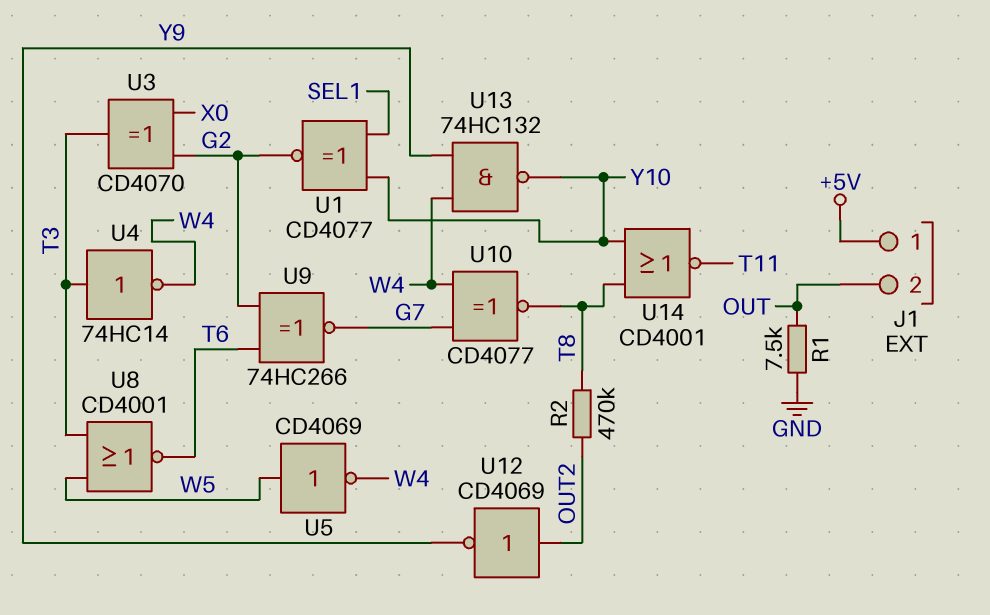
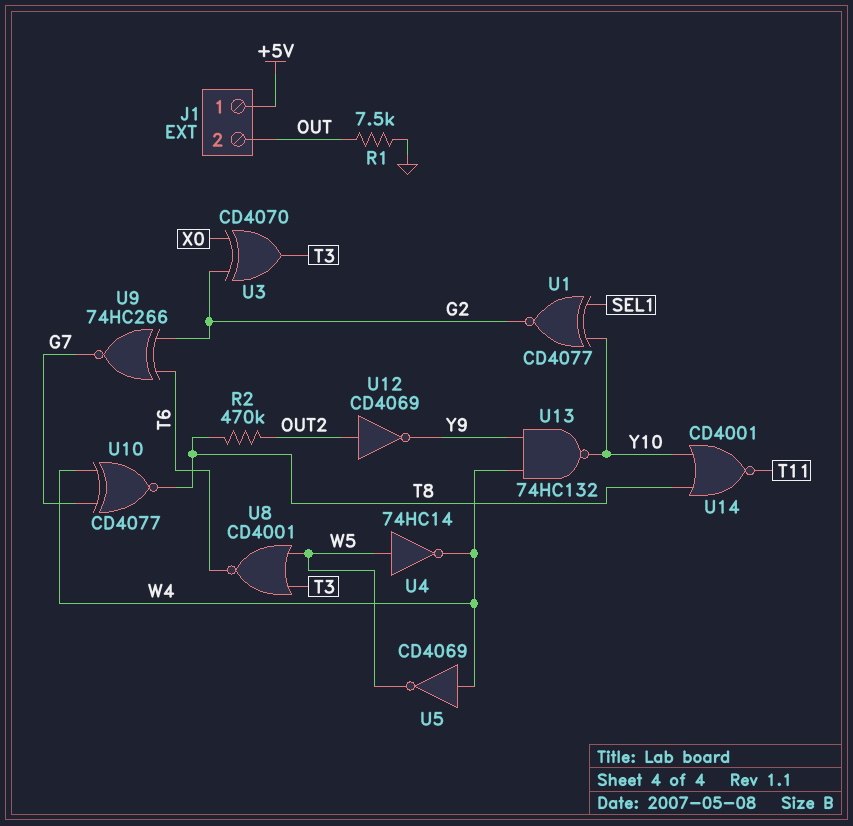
U4: NOT 74HC14 (in T3, out W4) -> NOT 74HC14 (in W5, out W4)
U5: NOT CD4069 (in W5, out W4) -> NOT CD4069 (in W4, out W5)

